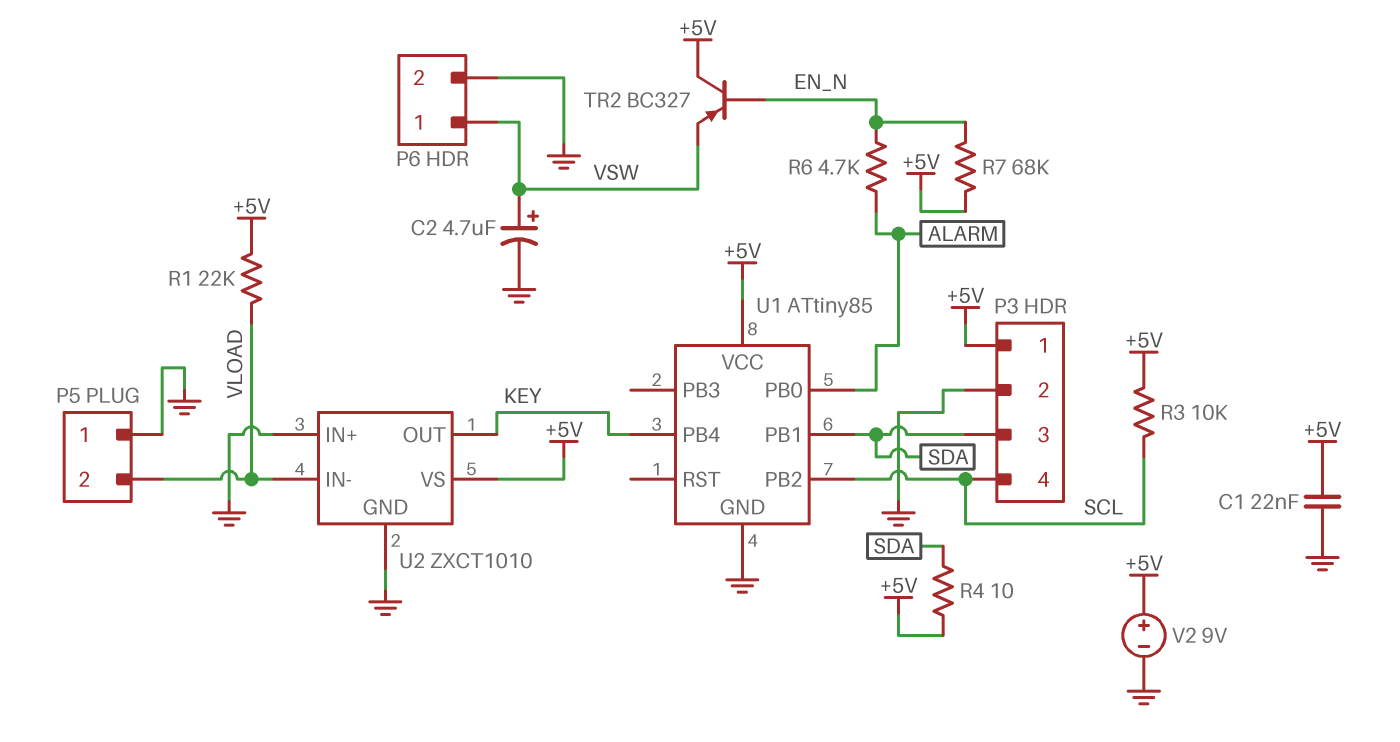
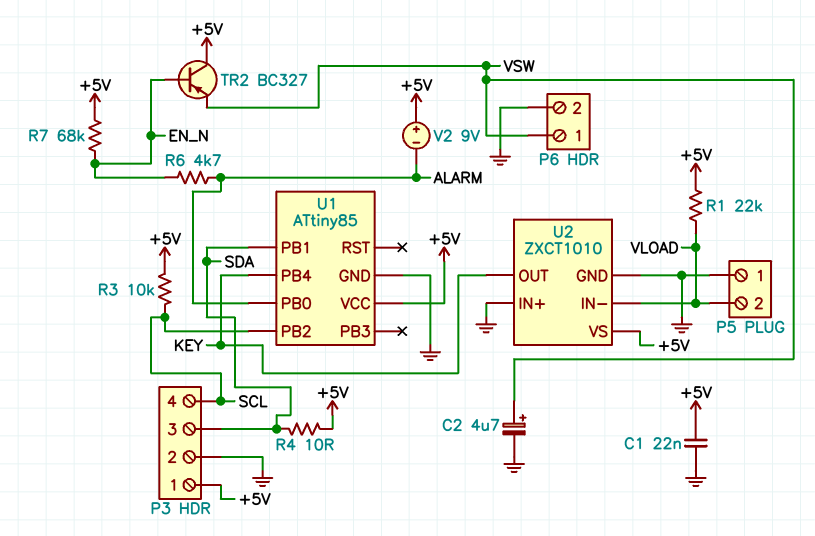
V2: 9V (plus +5V, minus GND) -> 9V (plus +5V, minus ALARM)

